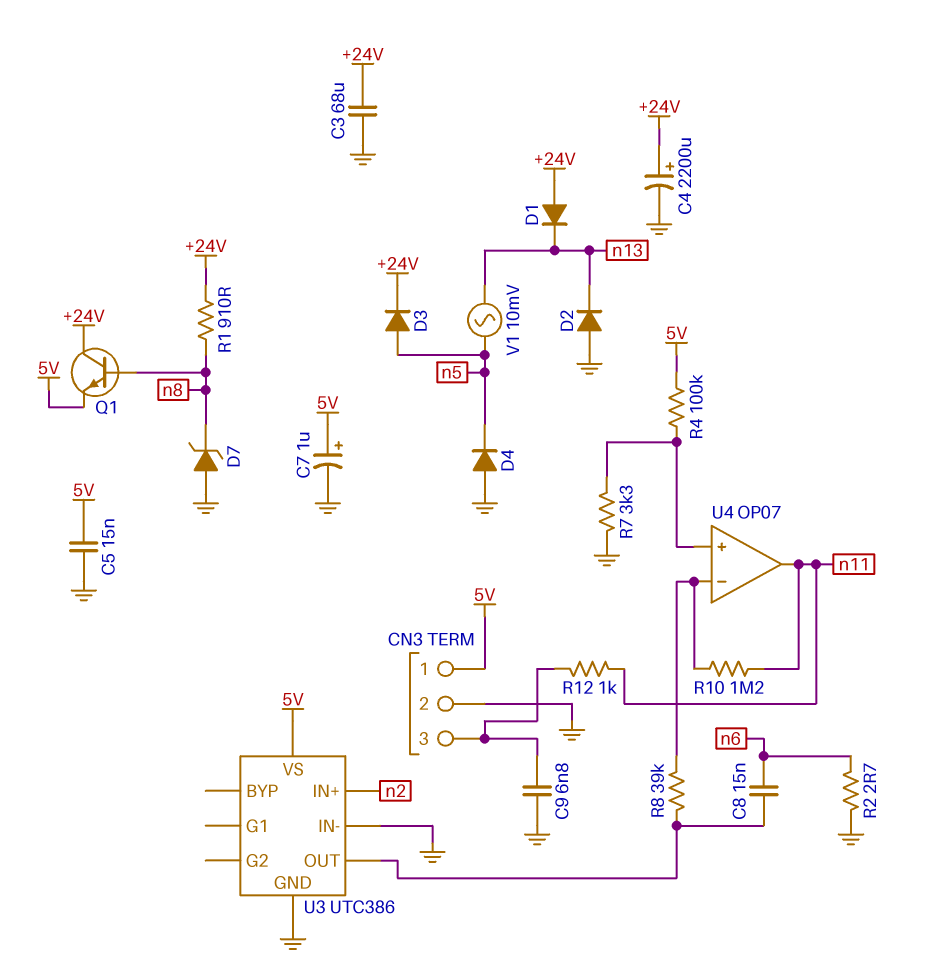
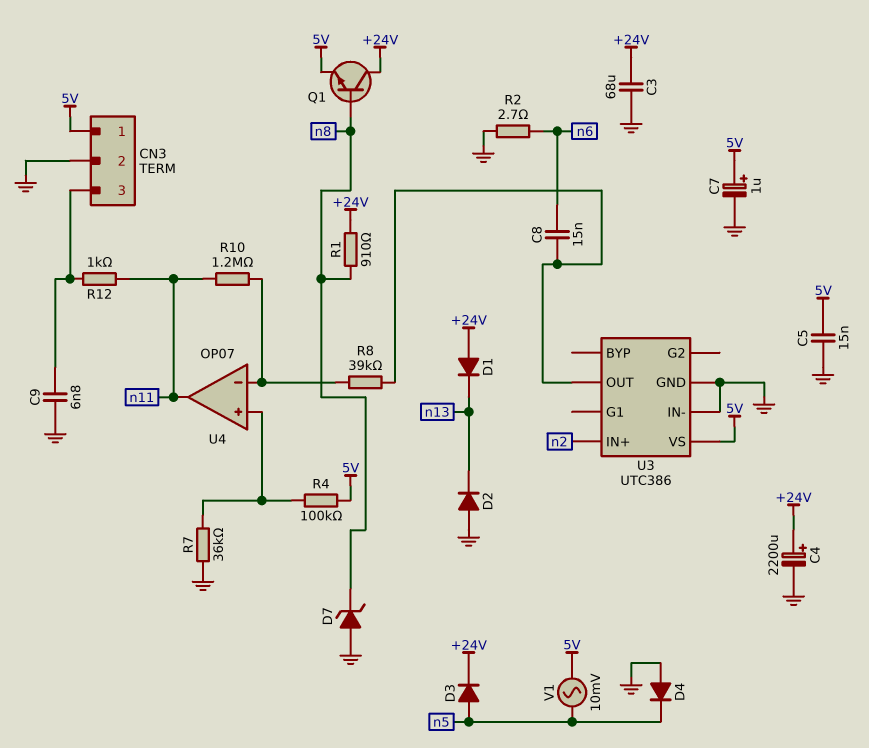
R7: 3.3k (GND, U4/in+) -> 36k (GND, U4/in+)
V1: AC 10mV (n5, n13) -> AC 10mV (5V, n5)

